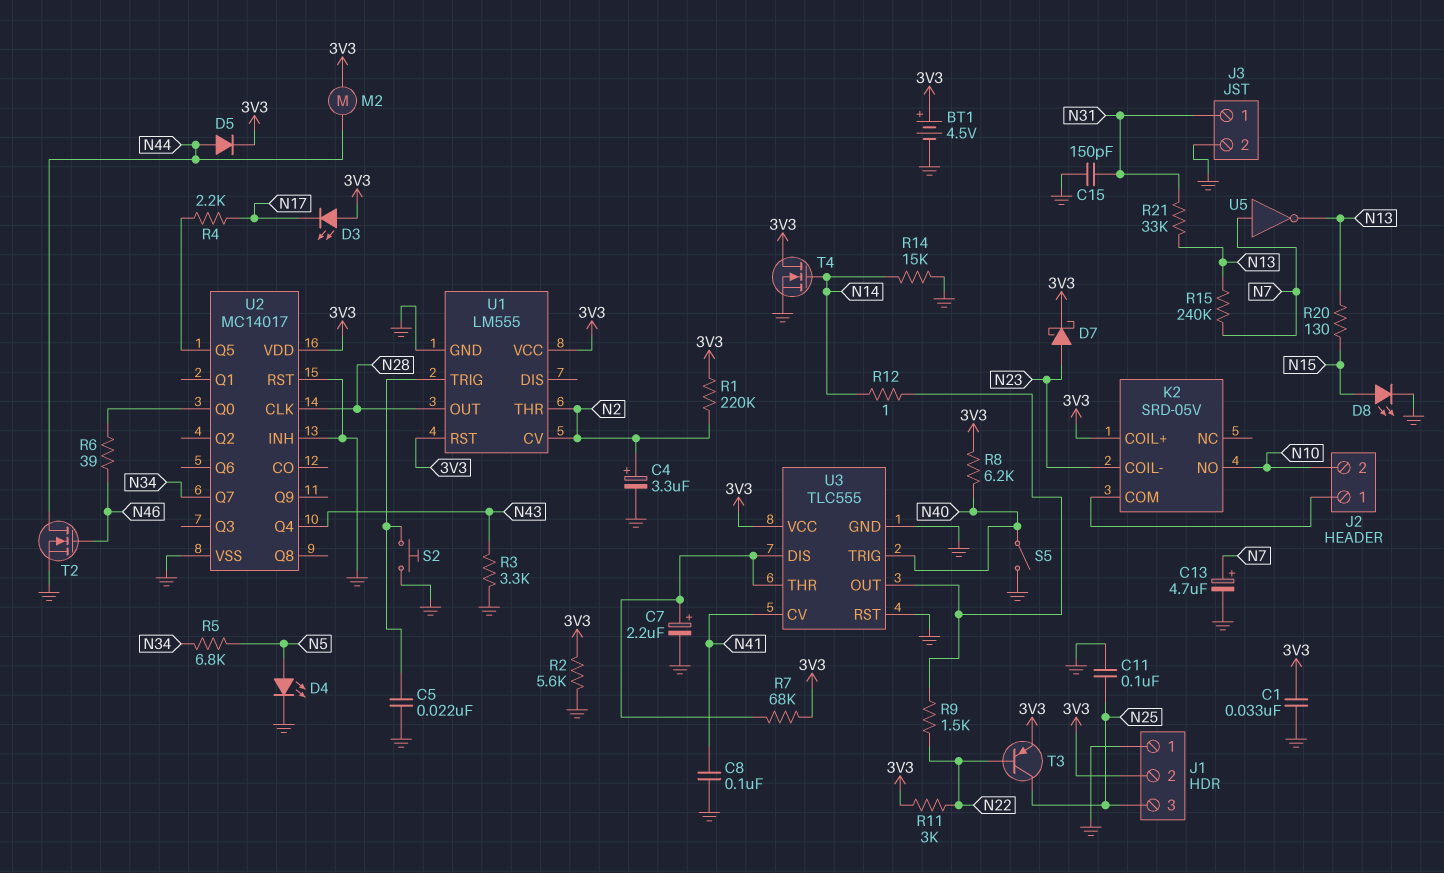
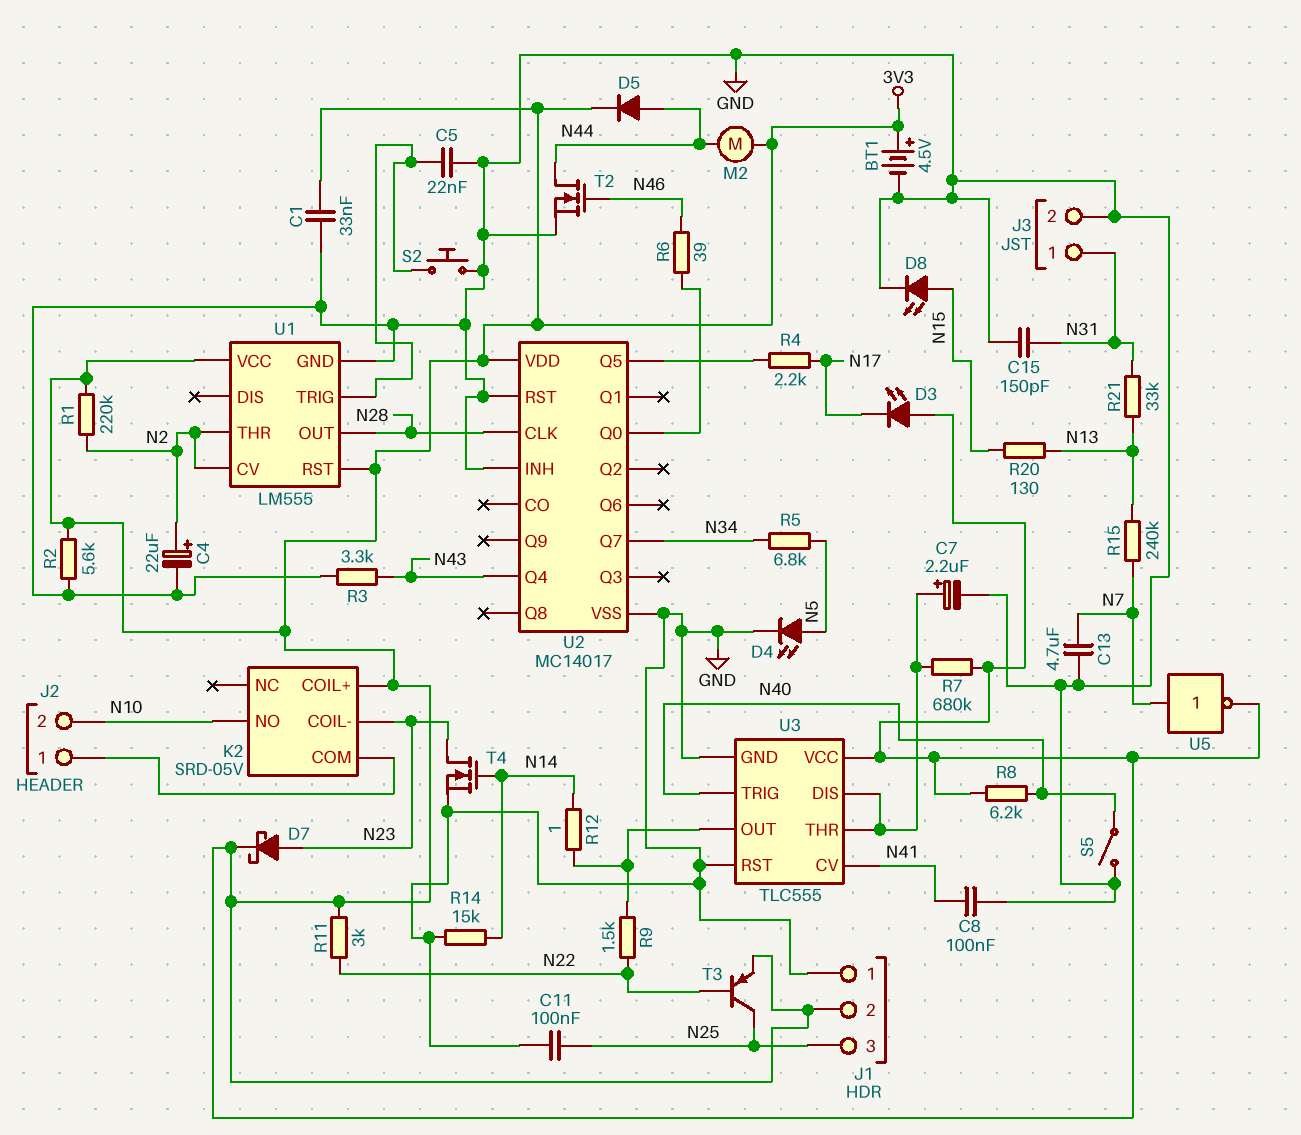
C4: 3.3uF (plus N2, minus GND) -> 22uF (plus N2, minus GND)
C13: 4.7uF (plus N7, minus GND) -> 4.7uF (GND, N7)
R7: 68k (3V3, U3/DIS) -> 680k (3V3, U3/DIS)
T4: NMOS (G N14, D 3V3, S GND) -> NMOS (G N14, D N23, S GND)
U5: NOT (in N7, out N13) -> NOT (in N7, out 3V3)

